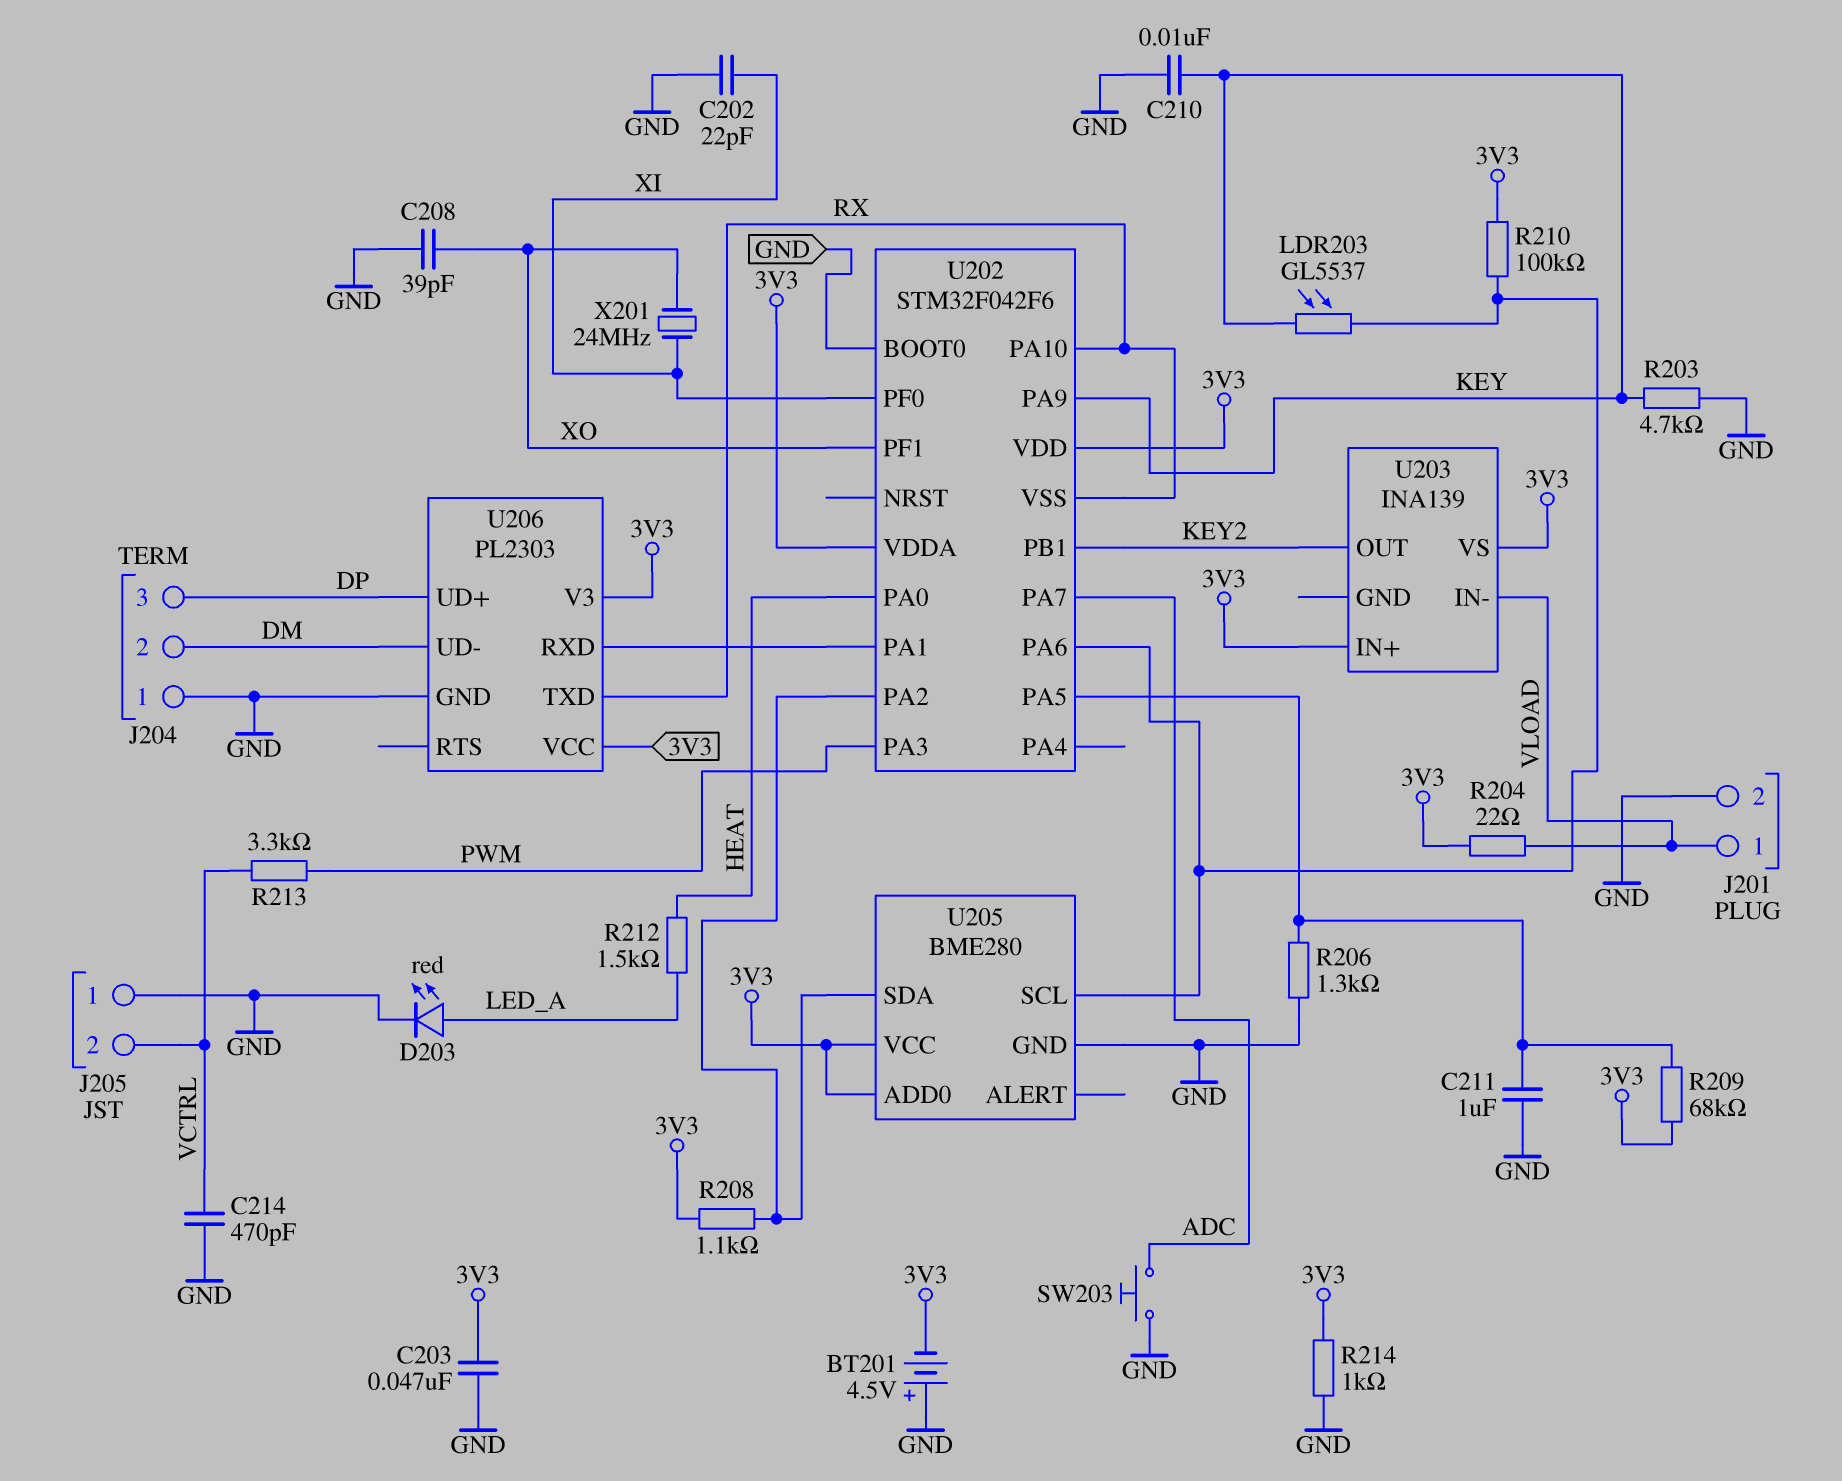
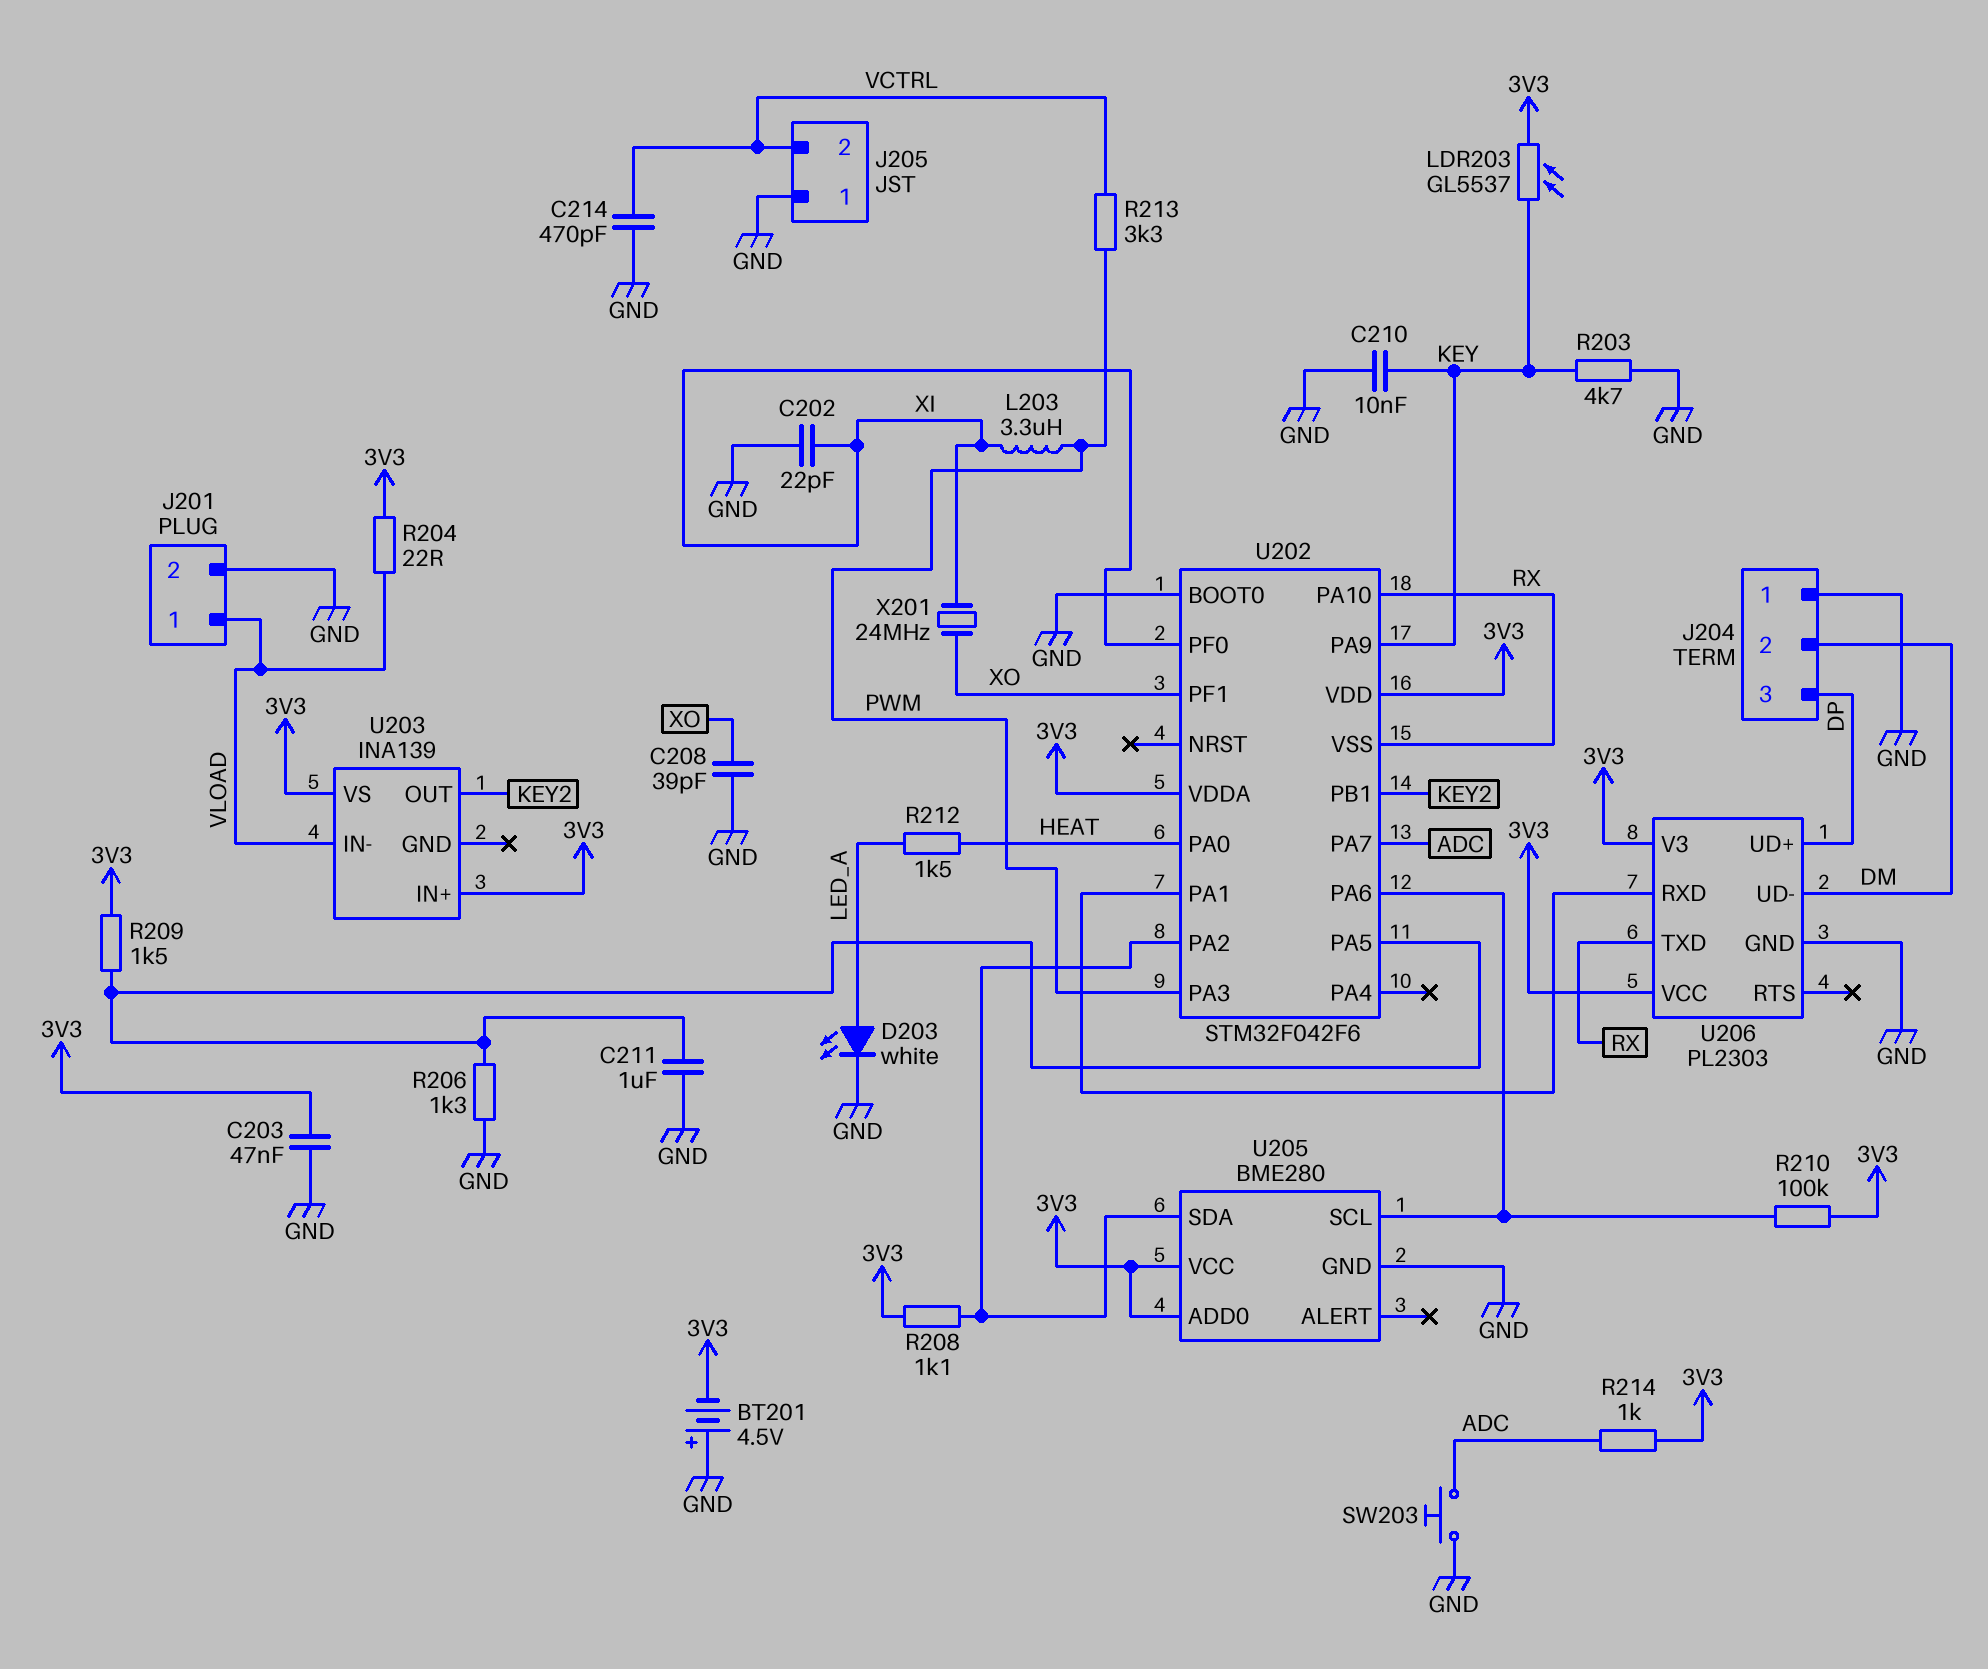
D203: LED red (A LED_A, K GND) -> LED white (A LED_A, K GND)
L203: none -> 3.3uH (PWM, XI)
LDR203: GL5537 (KEY, U202/PA6) -> GL5537 (3V3, KEY)
R209: 68k (3V3, U202/PA5) -> 1.5k (3V3, U202/PA5)
R214: 1k (3V3, GND) -> 1k (3V3, ADC)

